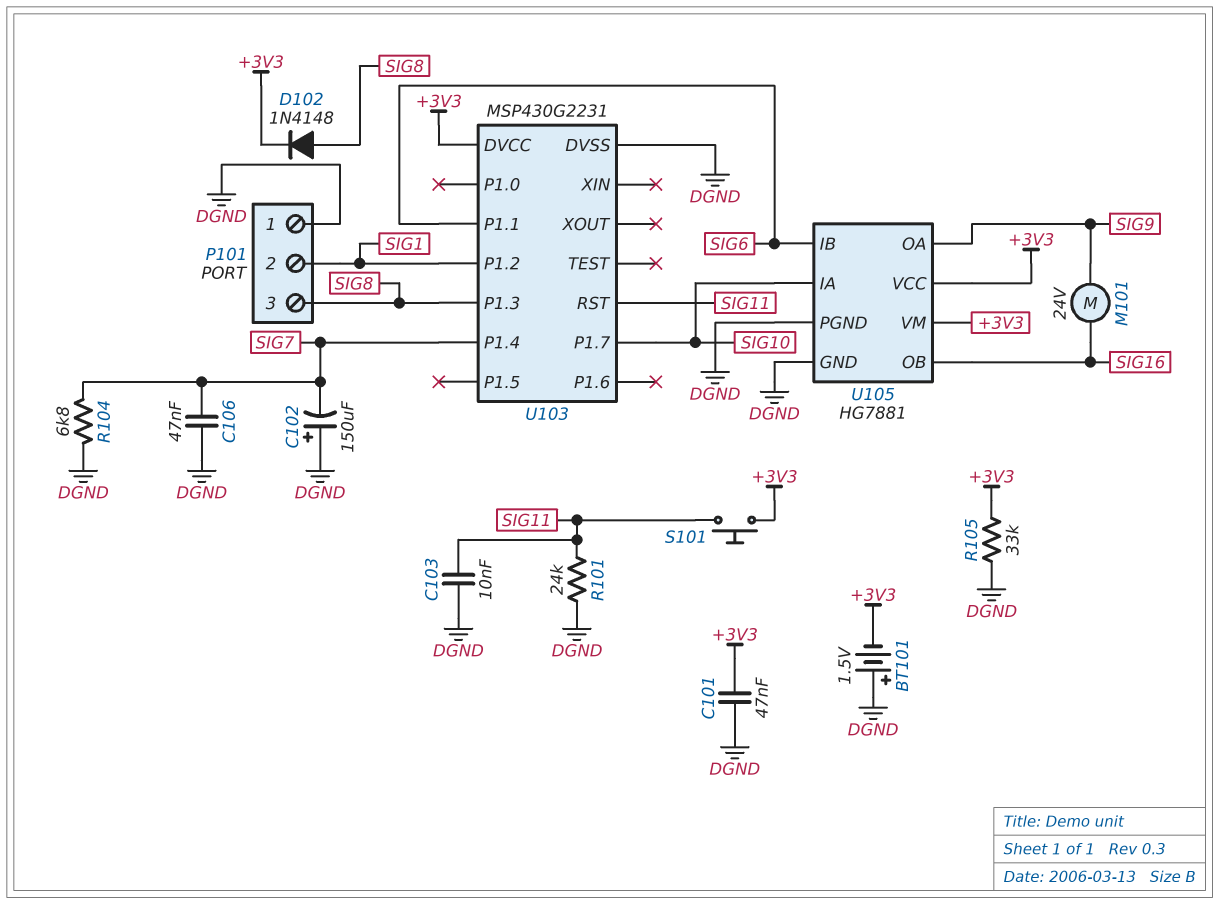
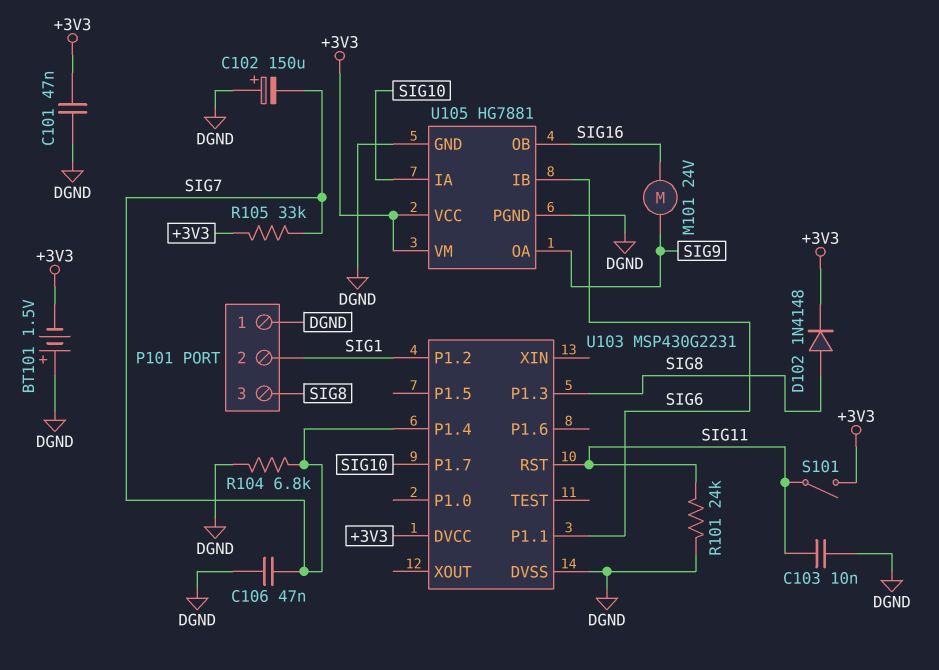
R105: 33k (+3V3, DGND) -> 33k (+3V3, SIG7)
S101: button (+3V3, SIG11) -> switch (+3V3, SIG11)

